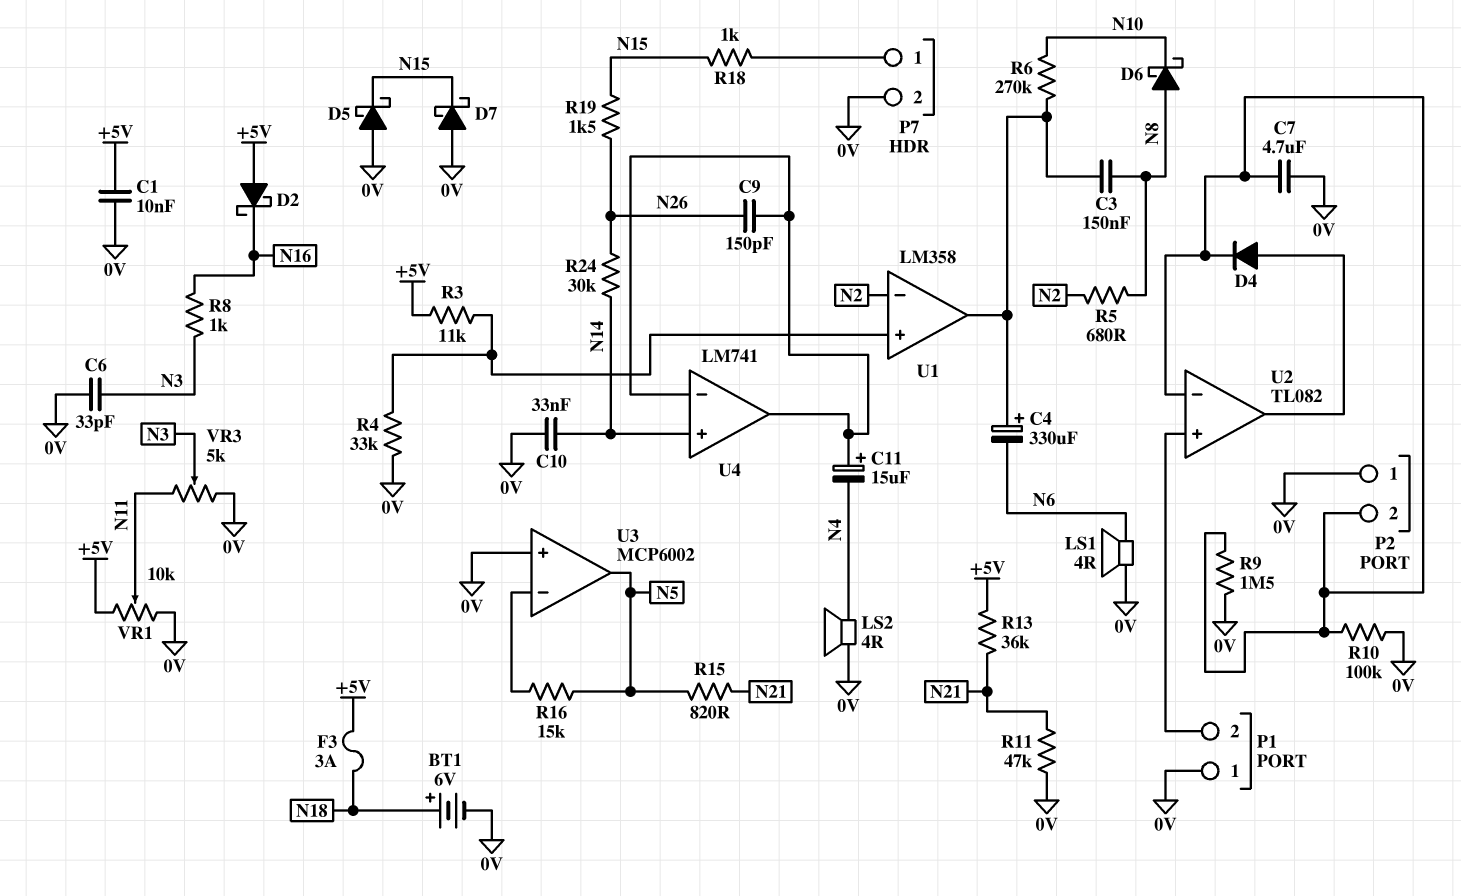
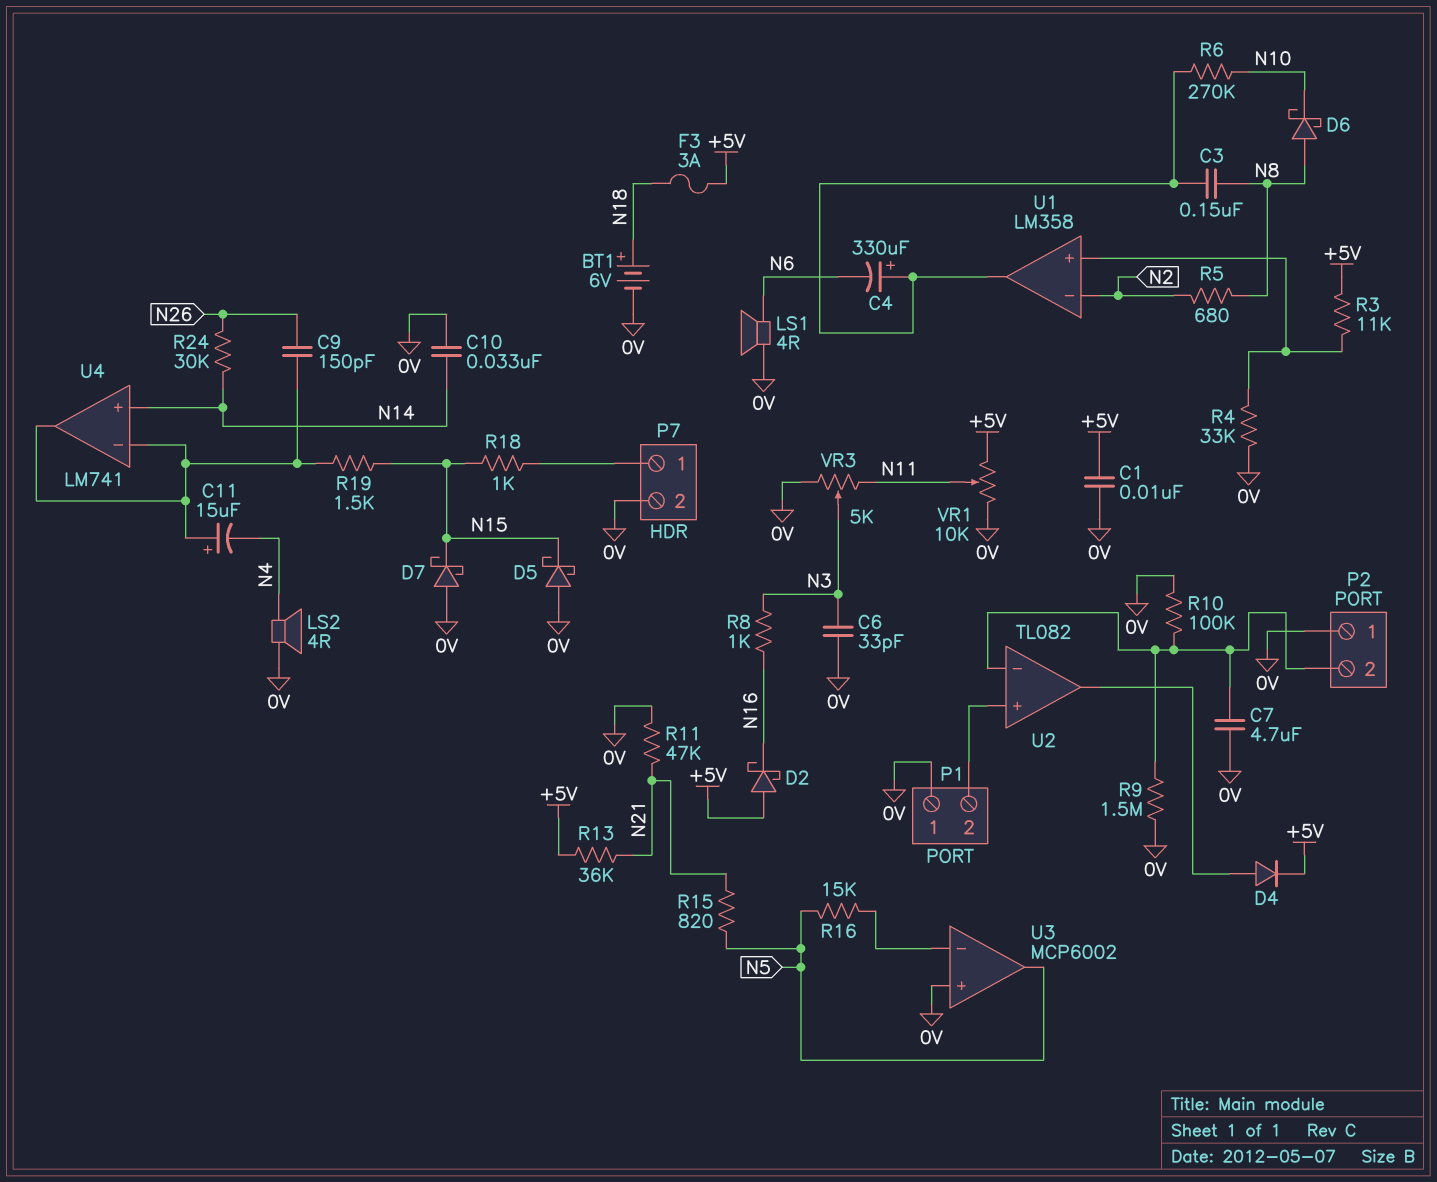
D4: diode (A U2/out, K P2/2) -> diode (A U2/out, K +5V)
R19: 1.5k (N15, N26) -> 1.5k (N15, U4/in-)

